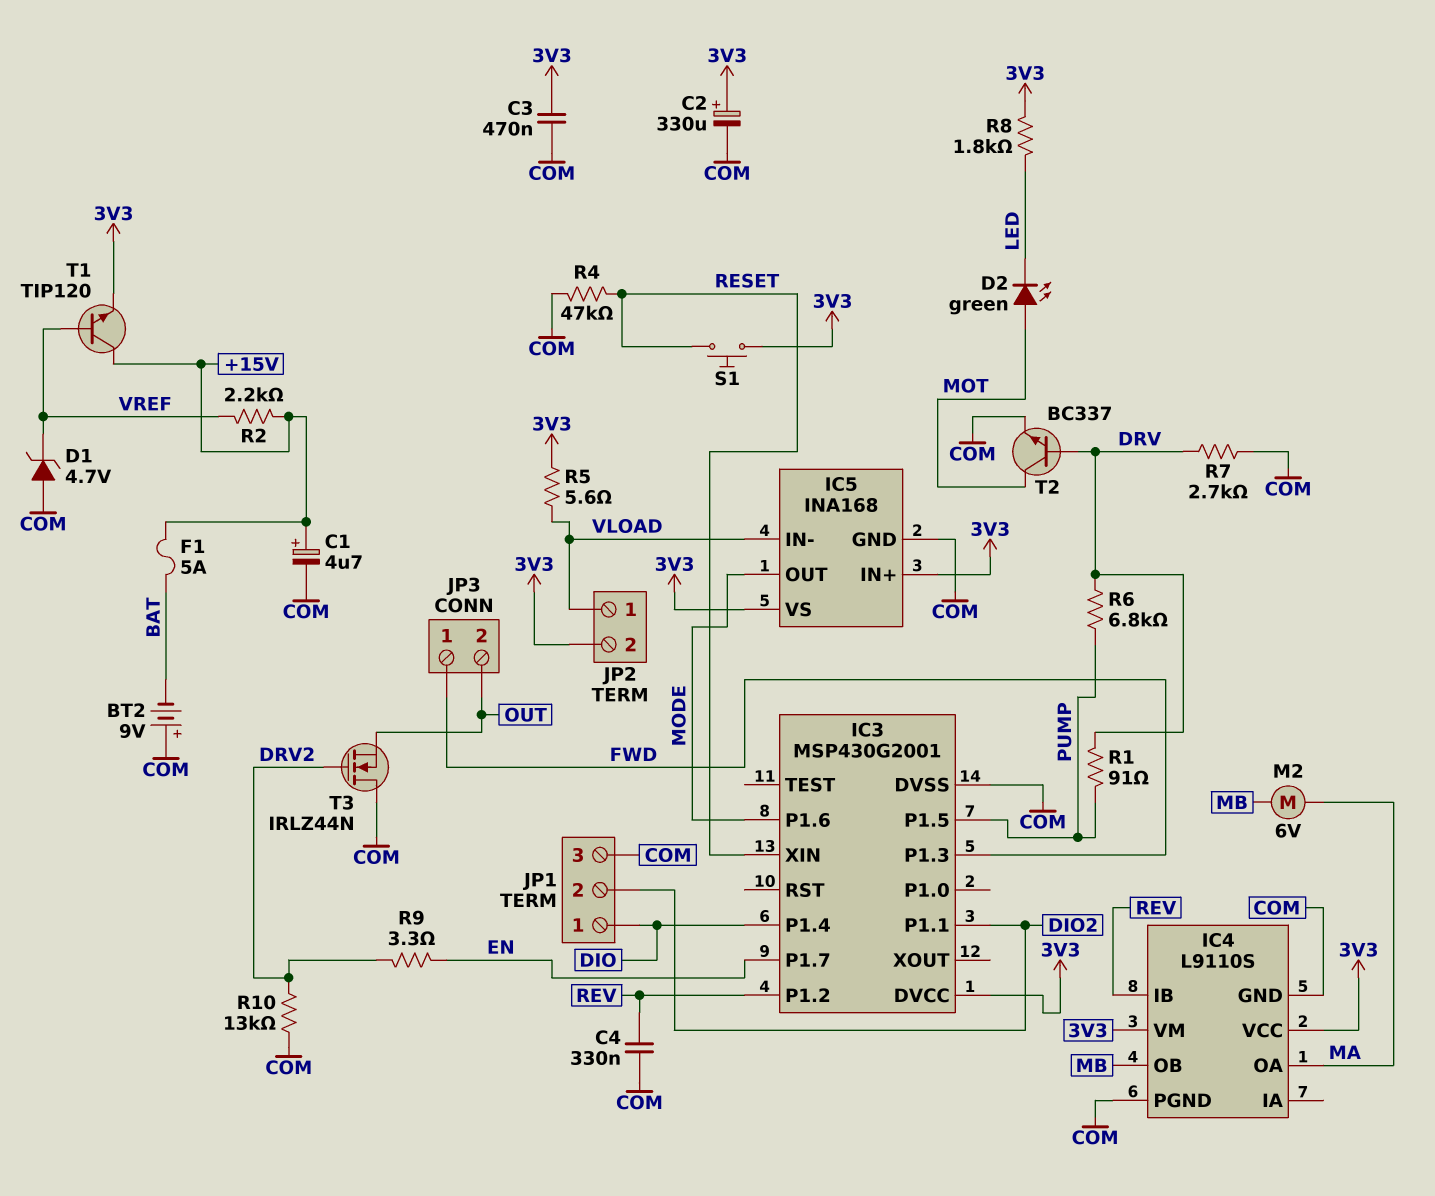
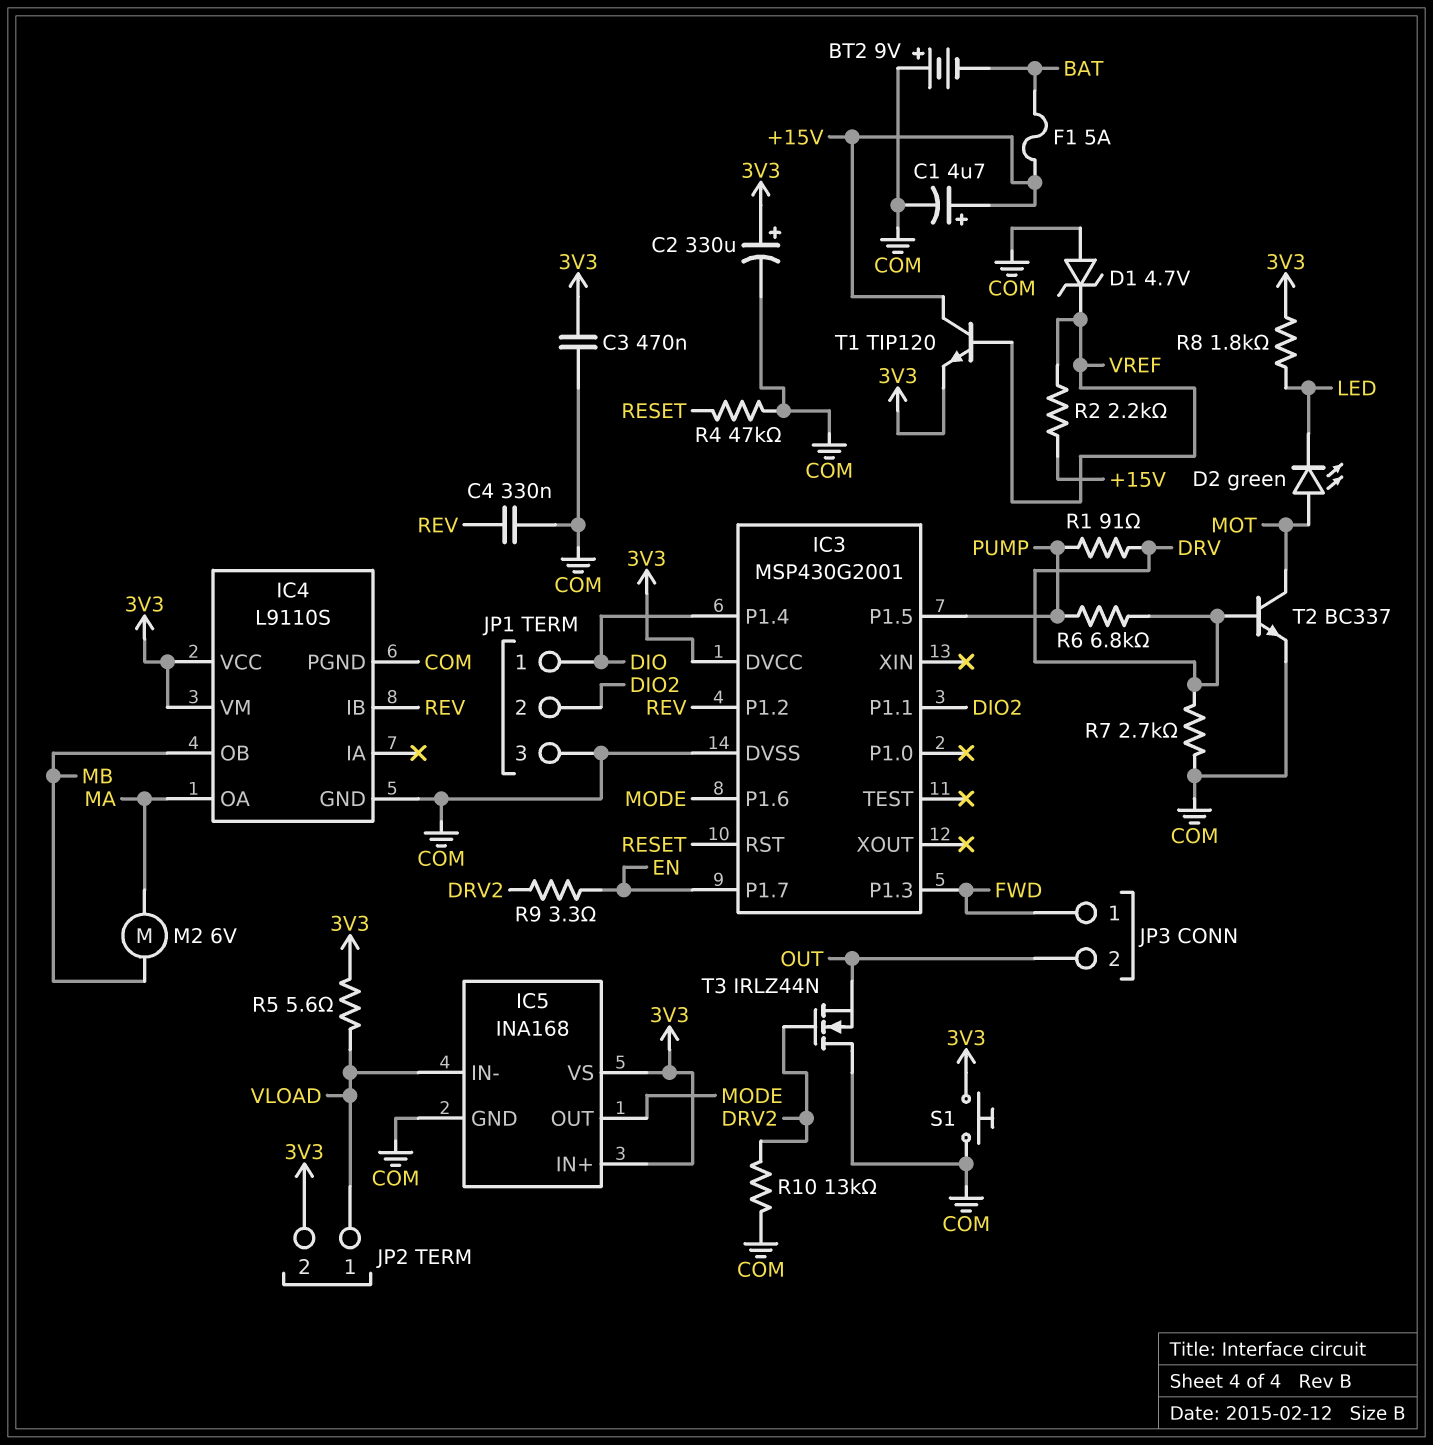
IC3 pin RST: none -> RESET
IC3 pin XIN: RESET -> none
S1: button (3V3, RESET) -> button (3V3, COM)

